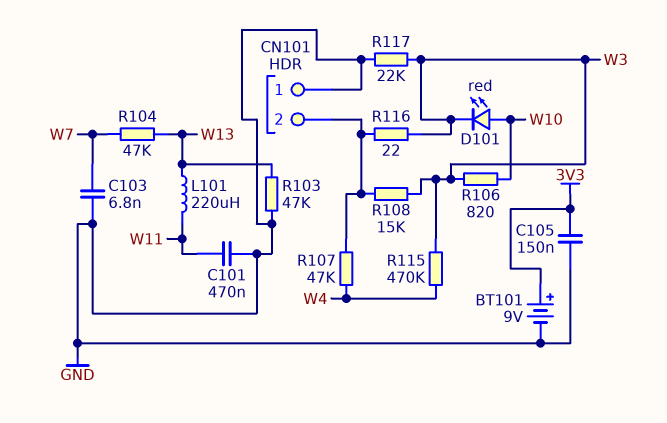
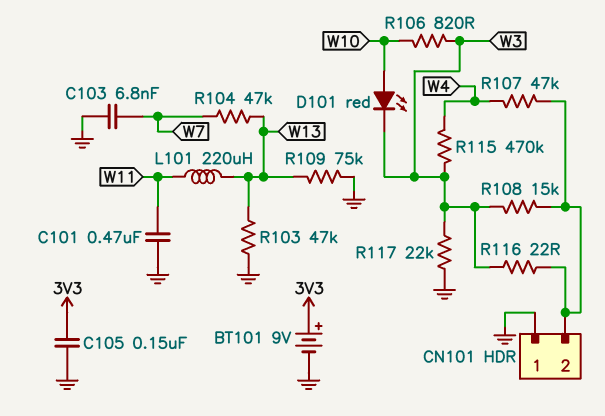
R109: none -> 75k (GND, W13)

